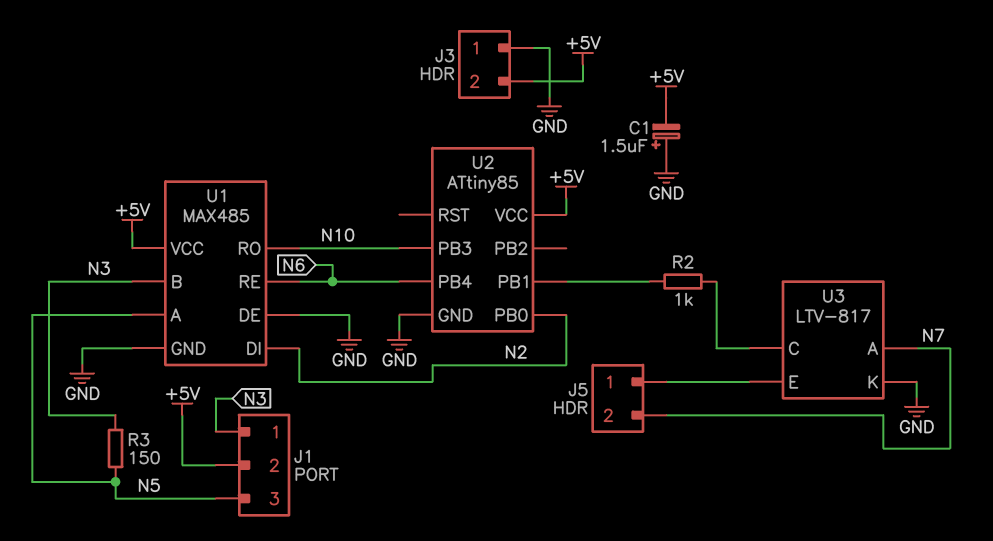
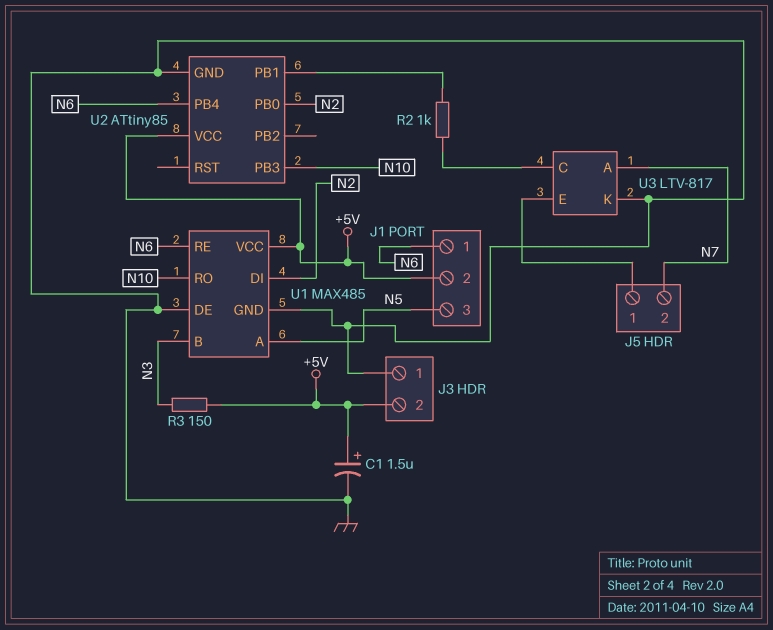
C1: 1.5uF (plus GND, minus +5V) -> 1.5uF (plus +5V, minus GND)
J1 pin 1: N3 -> N6
R3: 150 (N3, N5) -> 150 (+5V, N3)

